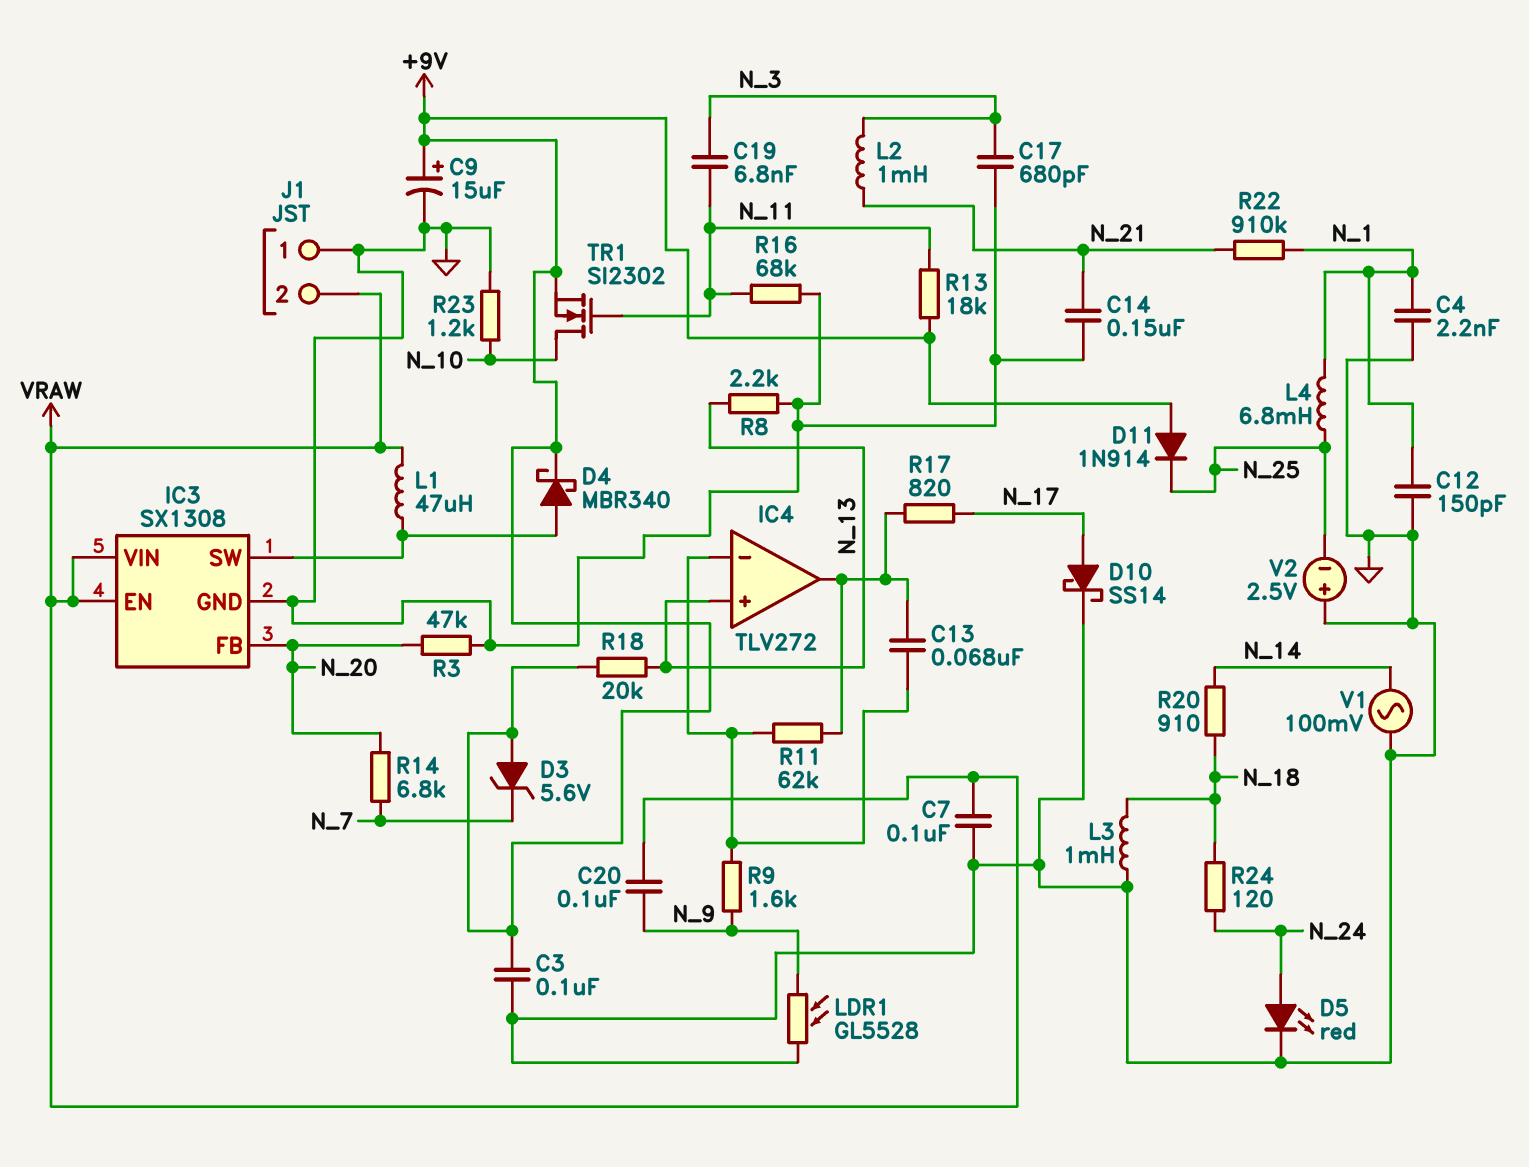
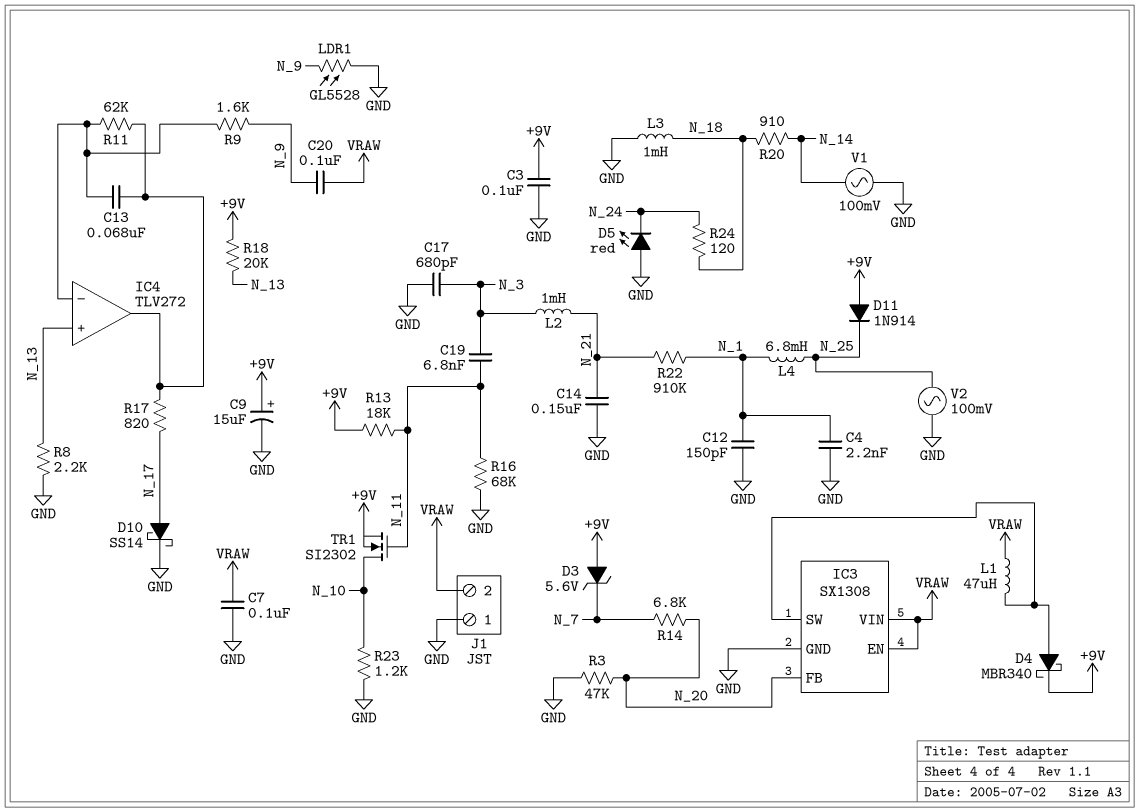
D5: LED red (A N_24, K GND) -> LED red (A GND, K N_24)
V2: 2.5V (plus GND, minus N_25) -> AC 100mV (GND, N_25)

